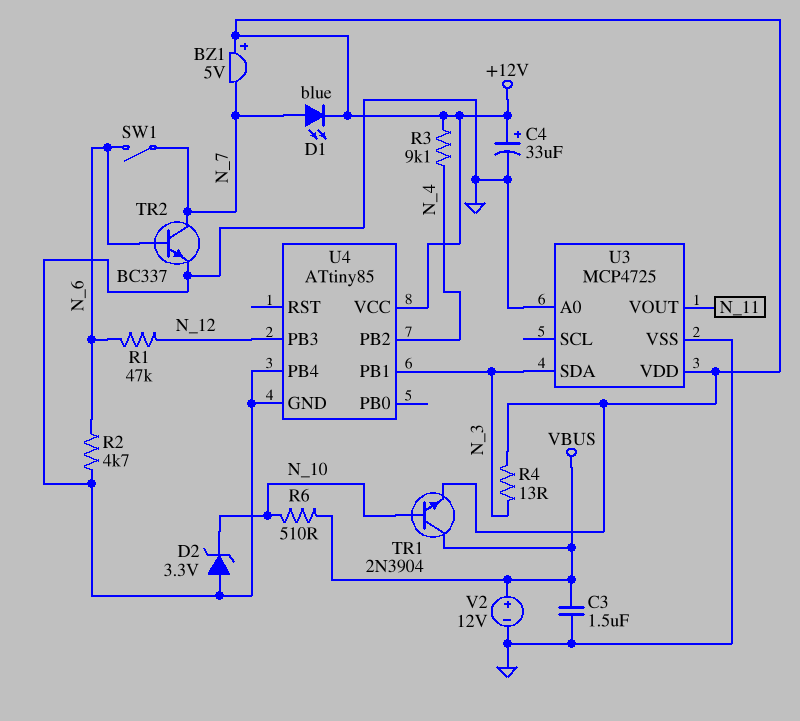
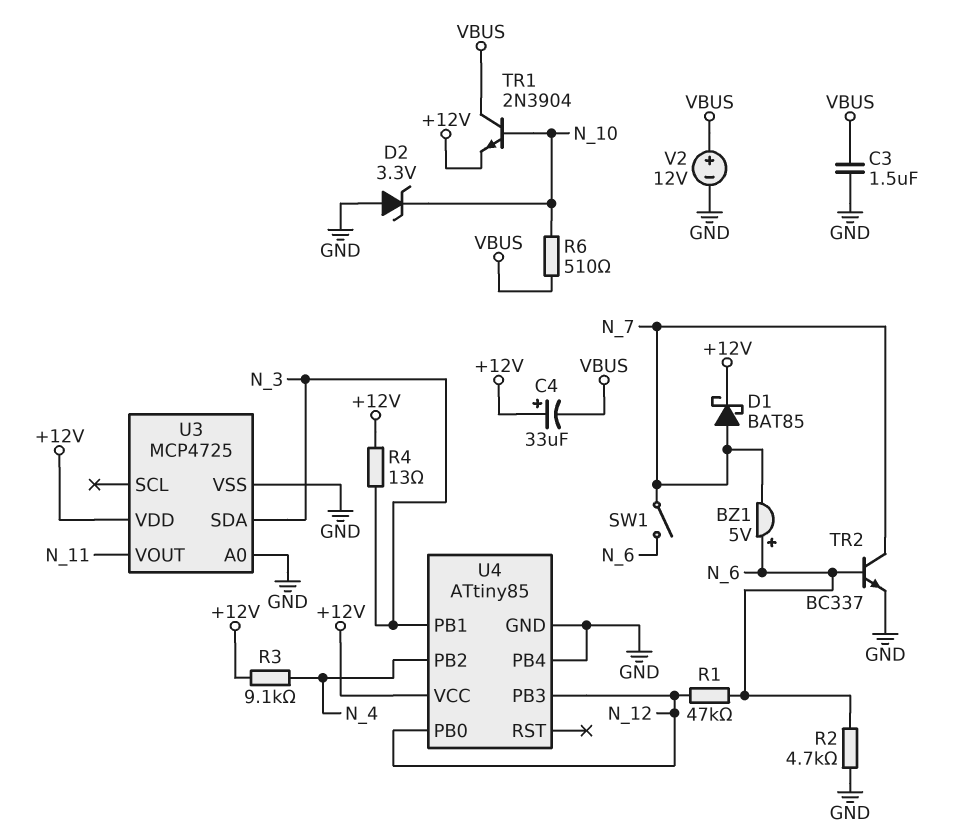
BZ1: buzzer 5V (plus +12V, minus N_7) -> buzzer 5V (plus N_6, minus N_7)
C4: 33uF (plus +12V, minus GND) -> 33uF (plus +12V, minus VBUS)
D1: LED blue (A N_7, K +12V) -> schottky BAT85 (A N_7, K +12V)
U4 pin PB0: none -> N_12

